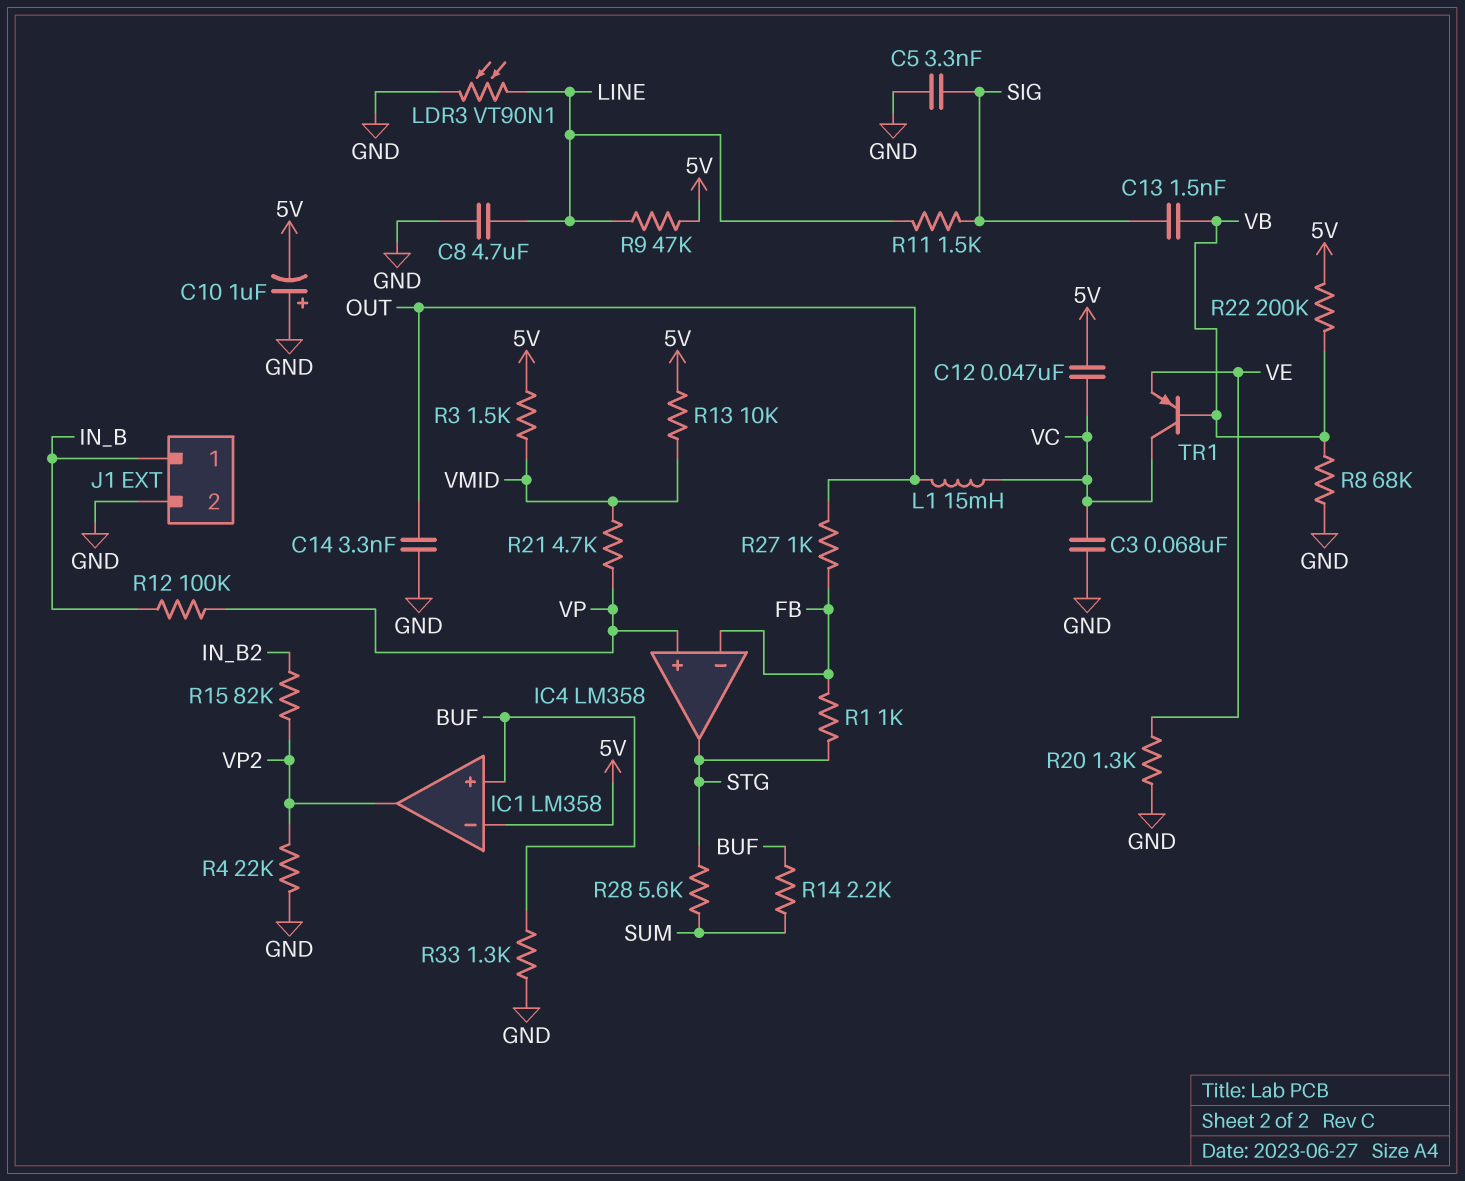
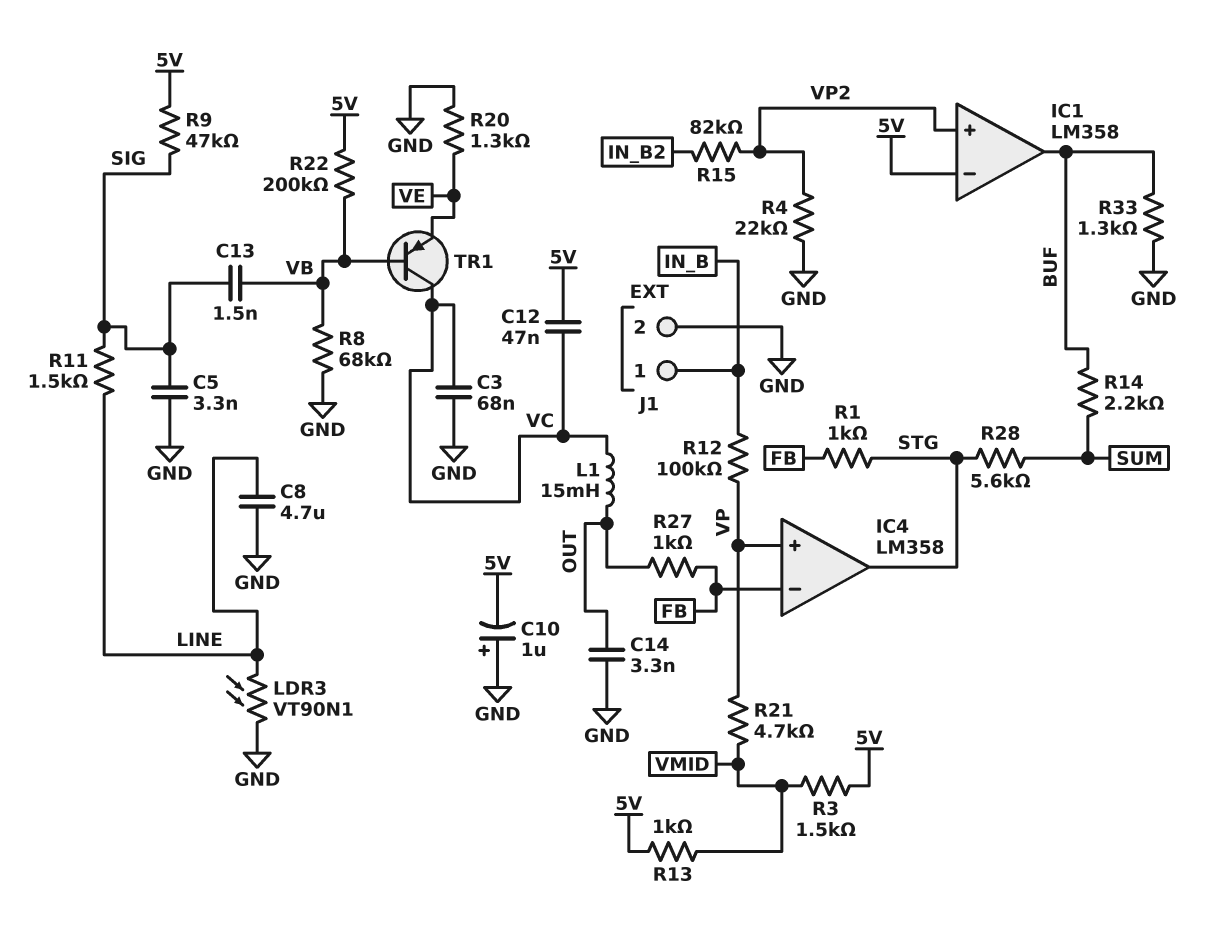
IC1 pin in+: BUF -> VP2
IC1 pin out: VP2 -> BUF
R9: 47k (5V, LINE) -> 47k (5V, SIG)
R13: 10k (5V, VMID) -> 1k (5V, VMID)

